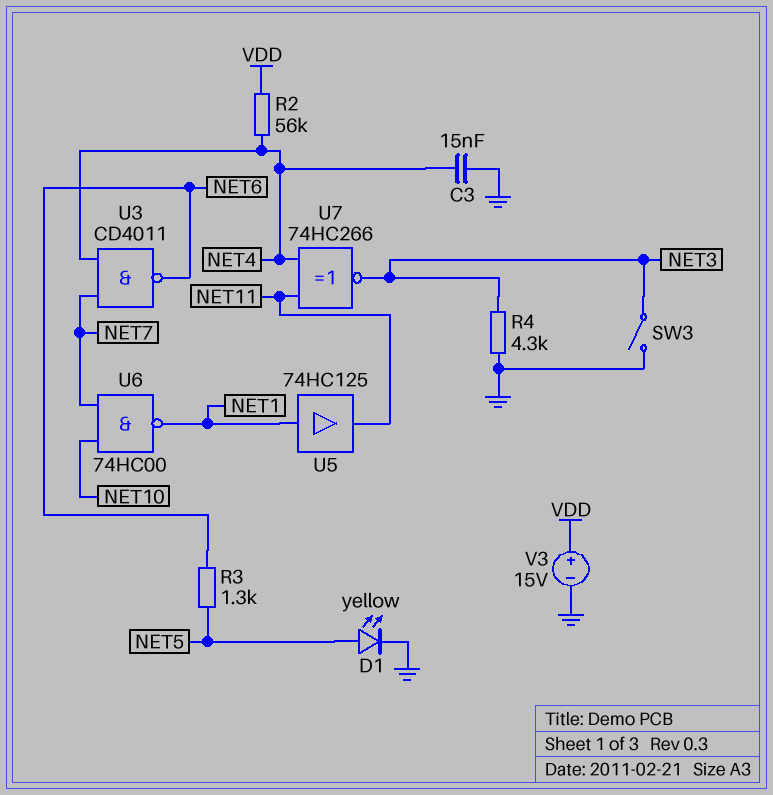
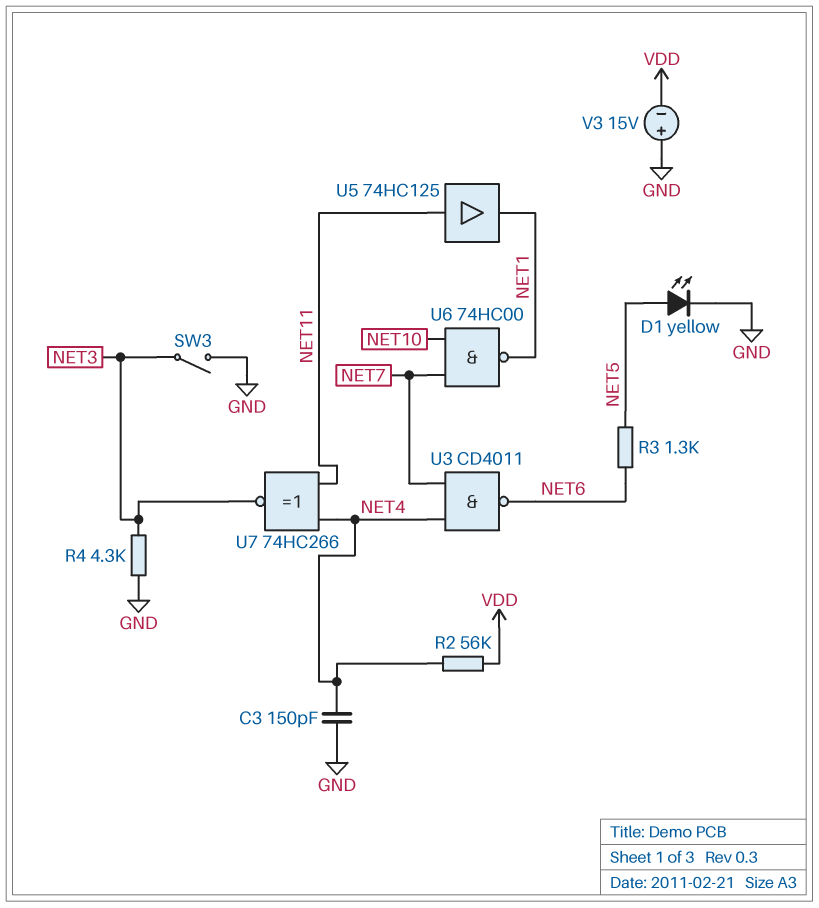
C3: 15nF (GND, NET4) -> 150pF (GND, NET4)
U5: buffer 74HC125 (in NET1, out NET11) -> buffer 74HC125 (in NET11, out NET1)
V3: 15V (plus VDD, minus GND) -> 15V (plus GND, minus VDD)

